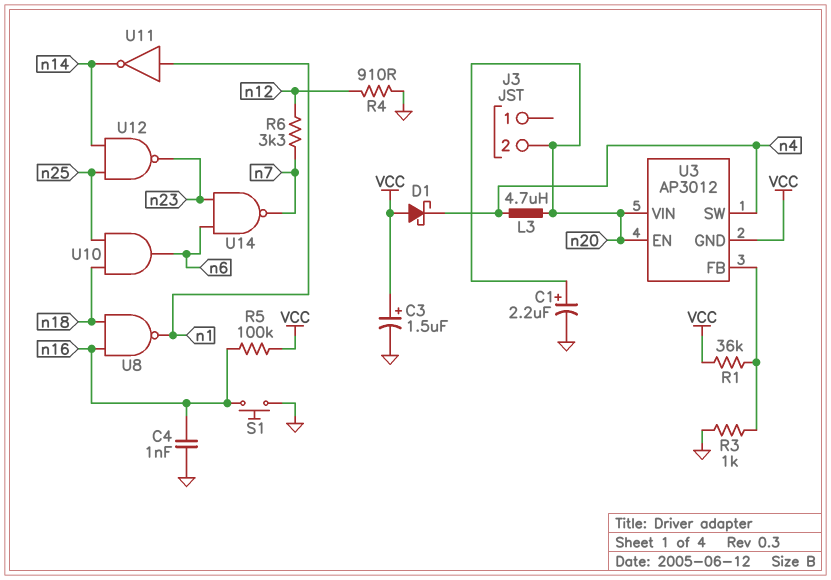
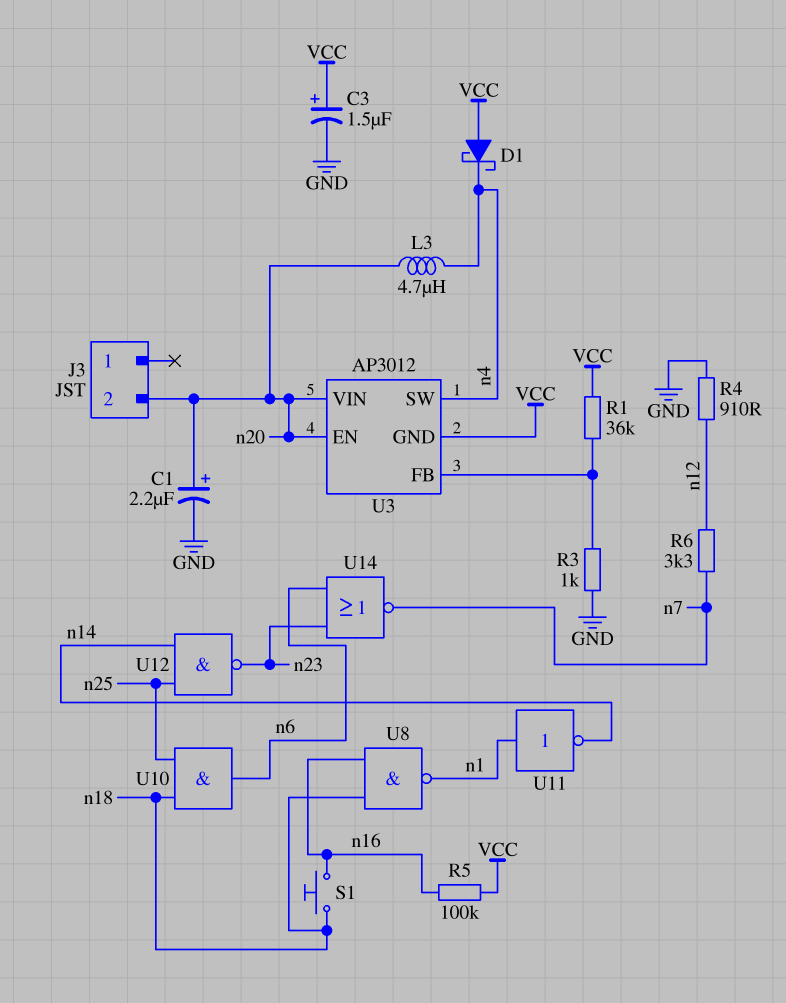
C4: 1nF (GND, n16) -> none
S1: button (GND, n16) -> button (n16, n18)
U14: NAND (in n6, in n23, out n7) -> NOR (in n6, in n23, out n7)

